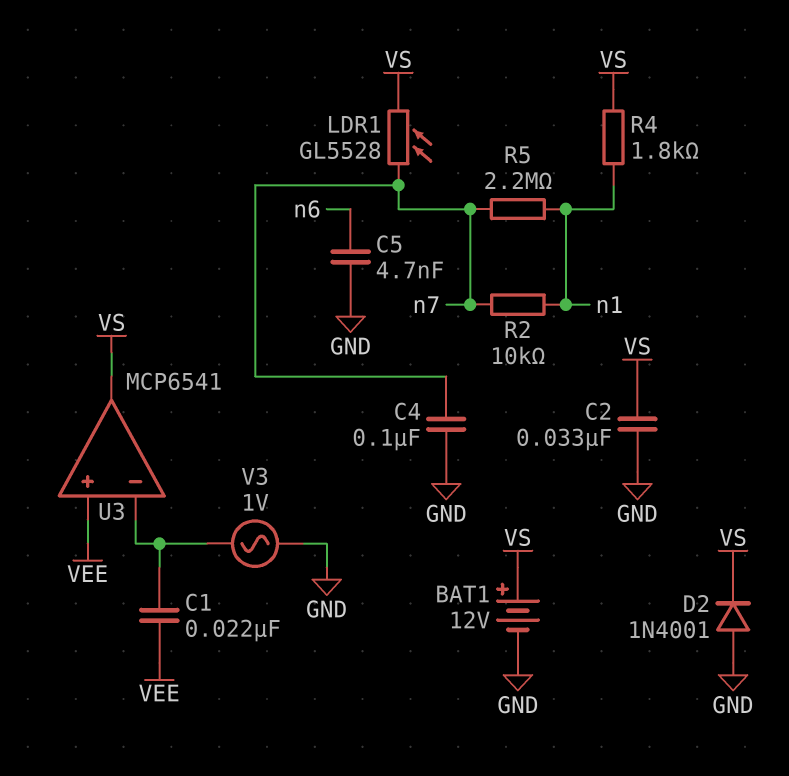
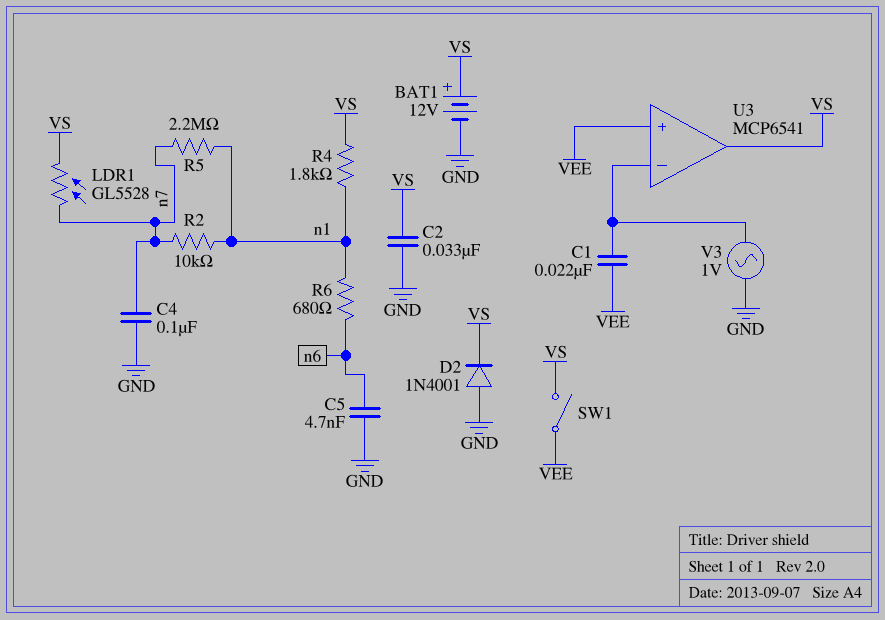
R6: none -> 680 (n1, n6)
SW1: none -> switch (VEE, VS)

